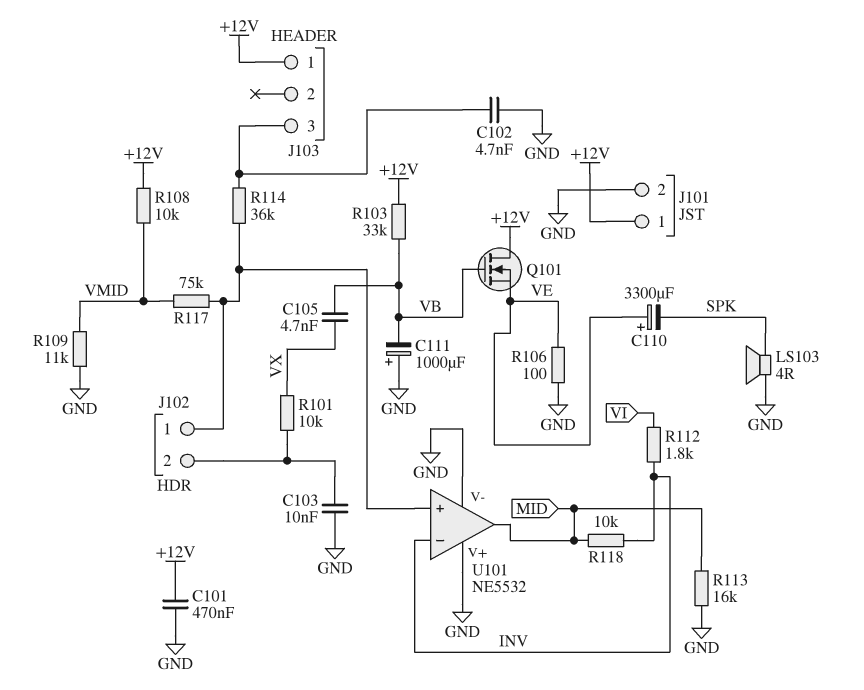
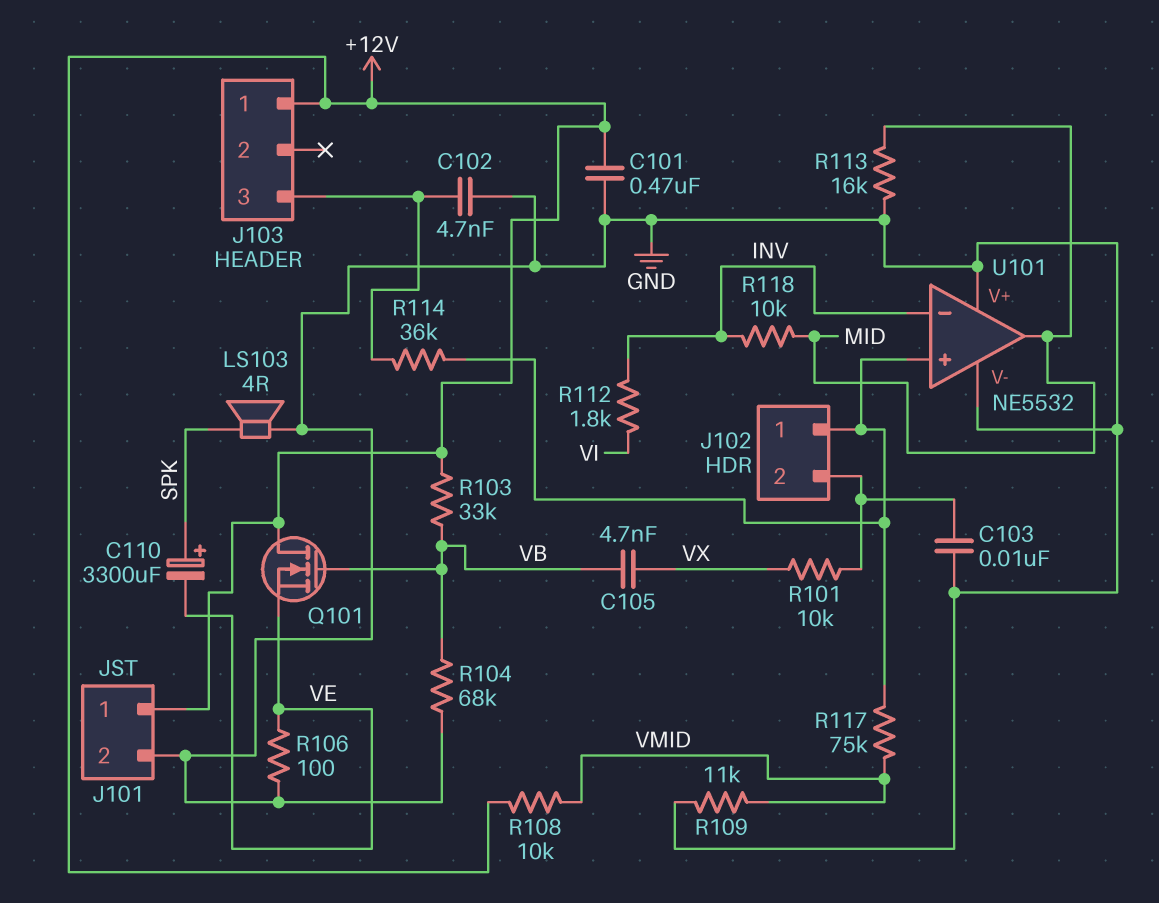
C110: 3300uF (plus VE, minus SPK) -> 3300uF (plus SPK, minus VE)
C111: 1000uF (plus GND, minus VB) -> none
R104: none -> 68k (GND, VB)

